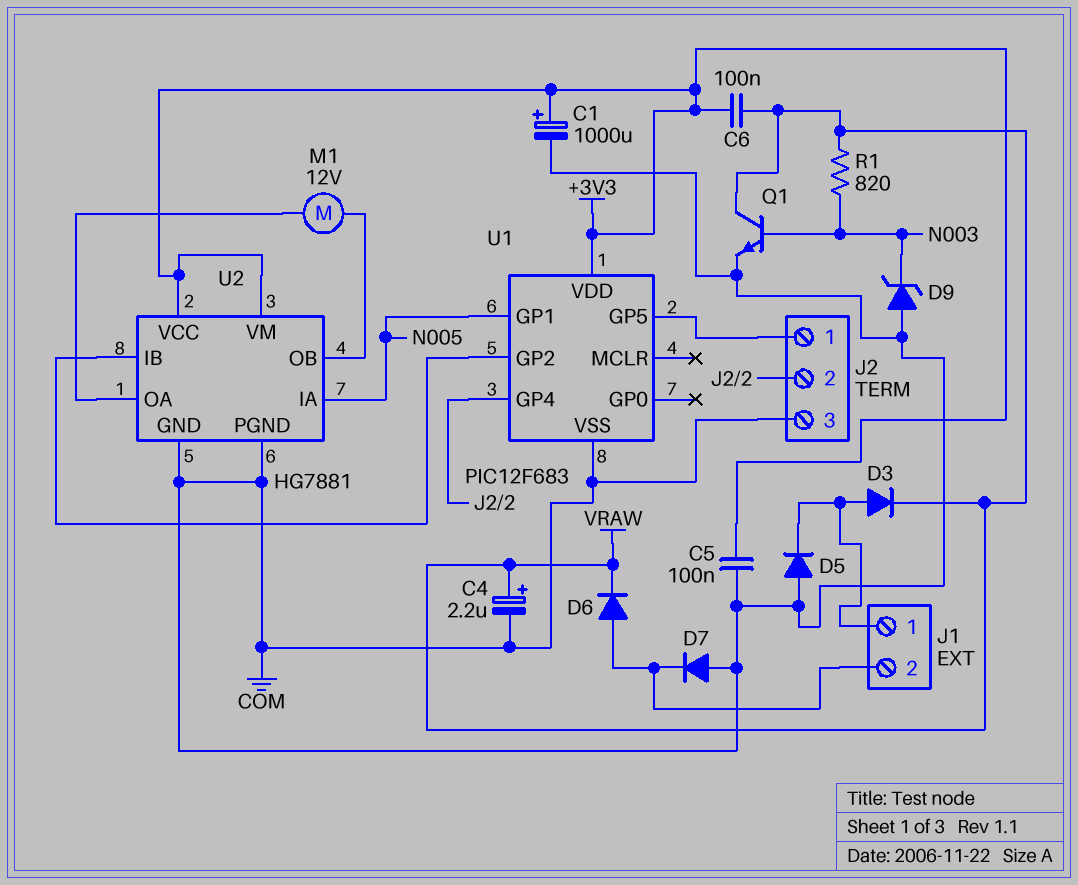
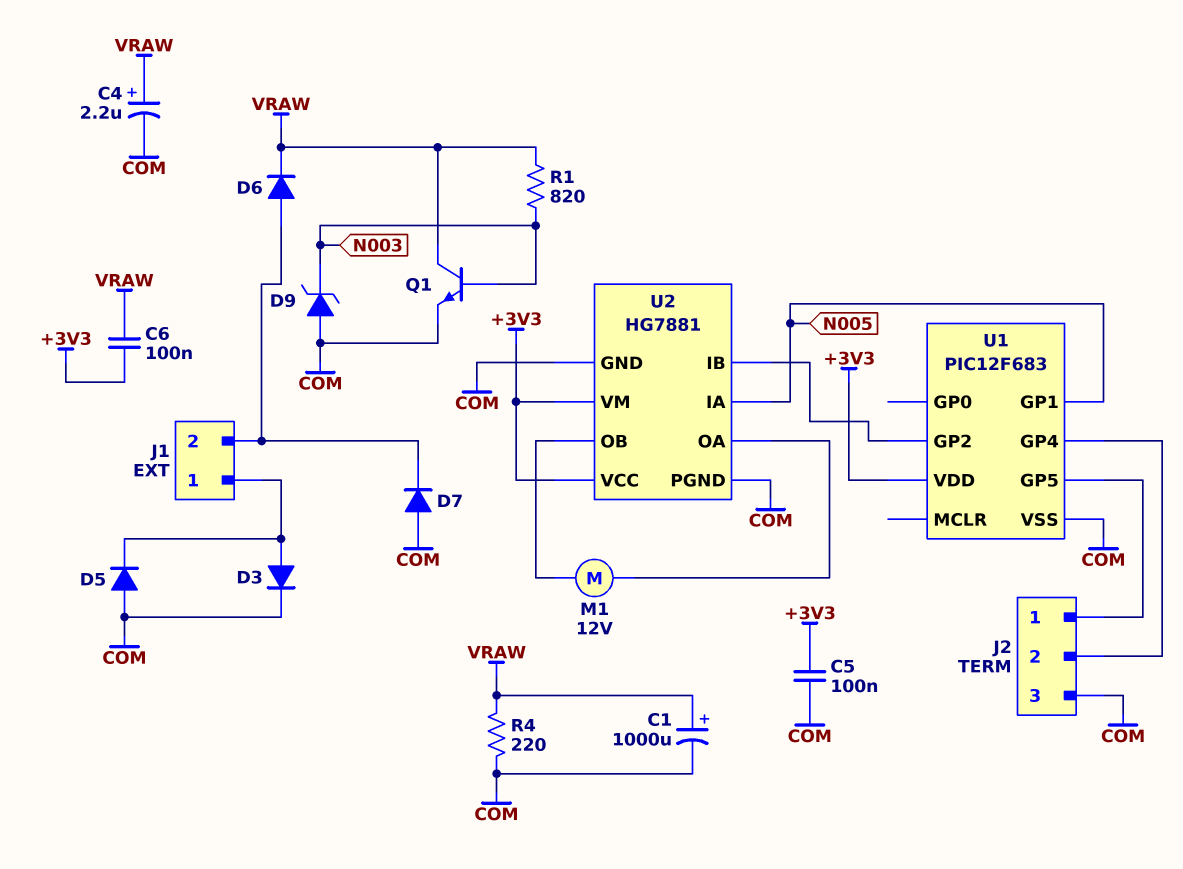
C1: 1000uF (plus +3V3, minus COM) -> 1000uF (plus VRAW, minus COM)
D3: diode (A J1/1, K VRAW) -> diode (A J1/1, K COM)
R4: none -> 220 (COM, VRAW)

